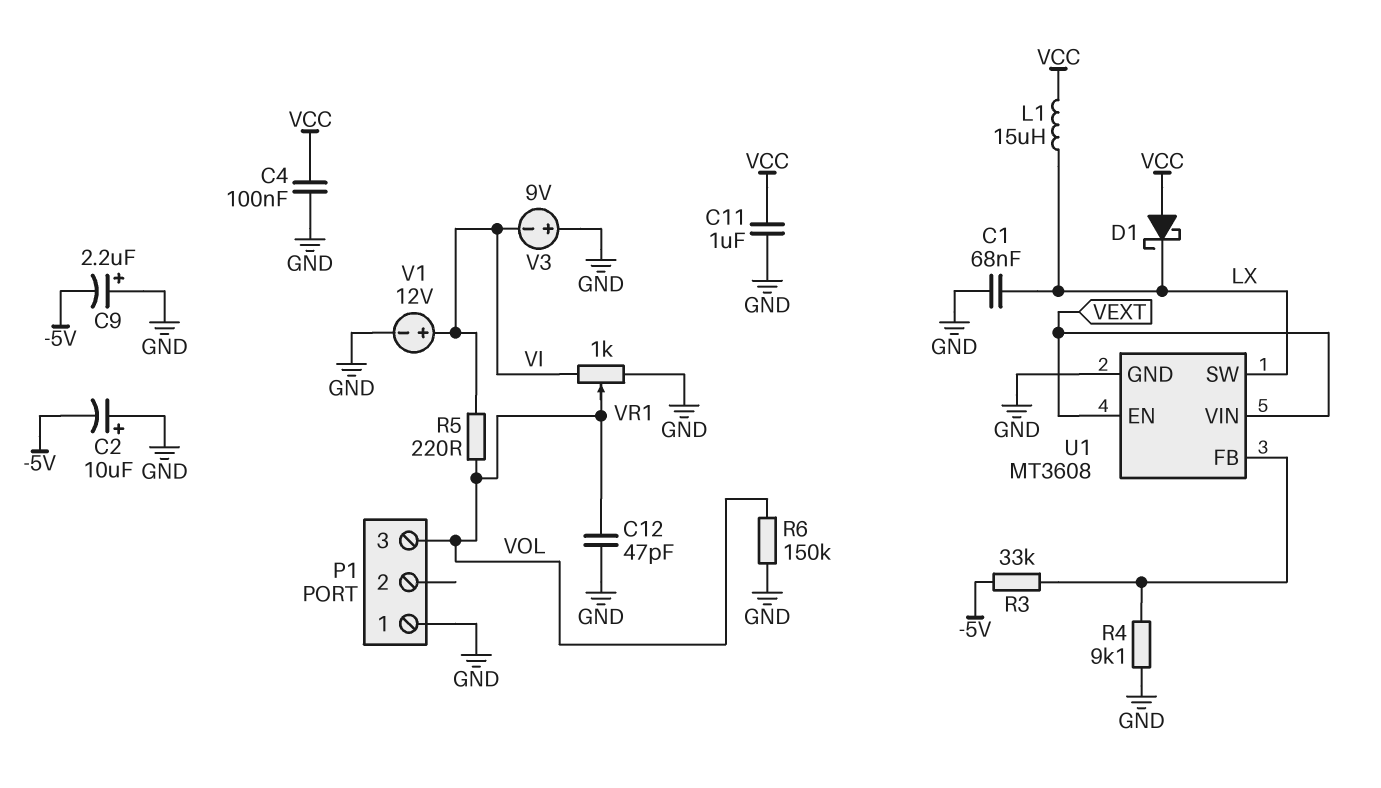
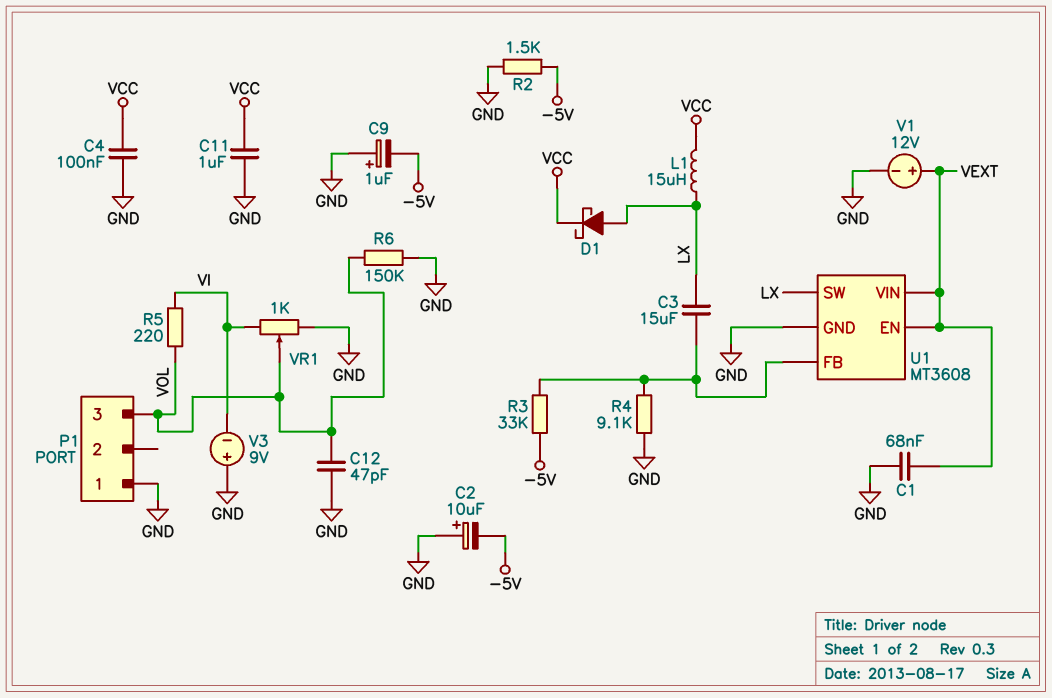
C1: 68nF (GND, LX) -> 68nF (GND, VEXT)
C3: none -> 15uF (LX, U1/FB)
C9: 2.2uF (plus GND, minus -5V) -> 1uF (plus GND, minus -5V)
D1: schottky (A VCC, K LX) -> schottky (A LX, K VCC)
R2: none -> 1.5k (-5V, GND)
V1: 12V (plus VI, minus GND) -> 12V (plus VEXT, minus GND)

